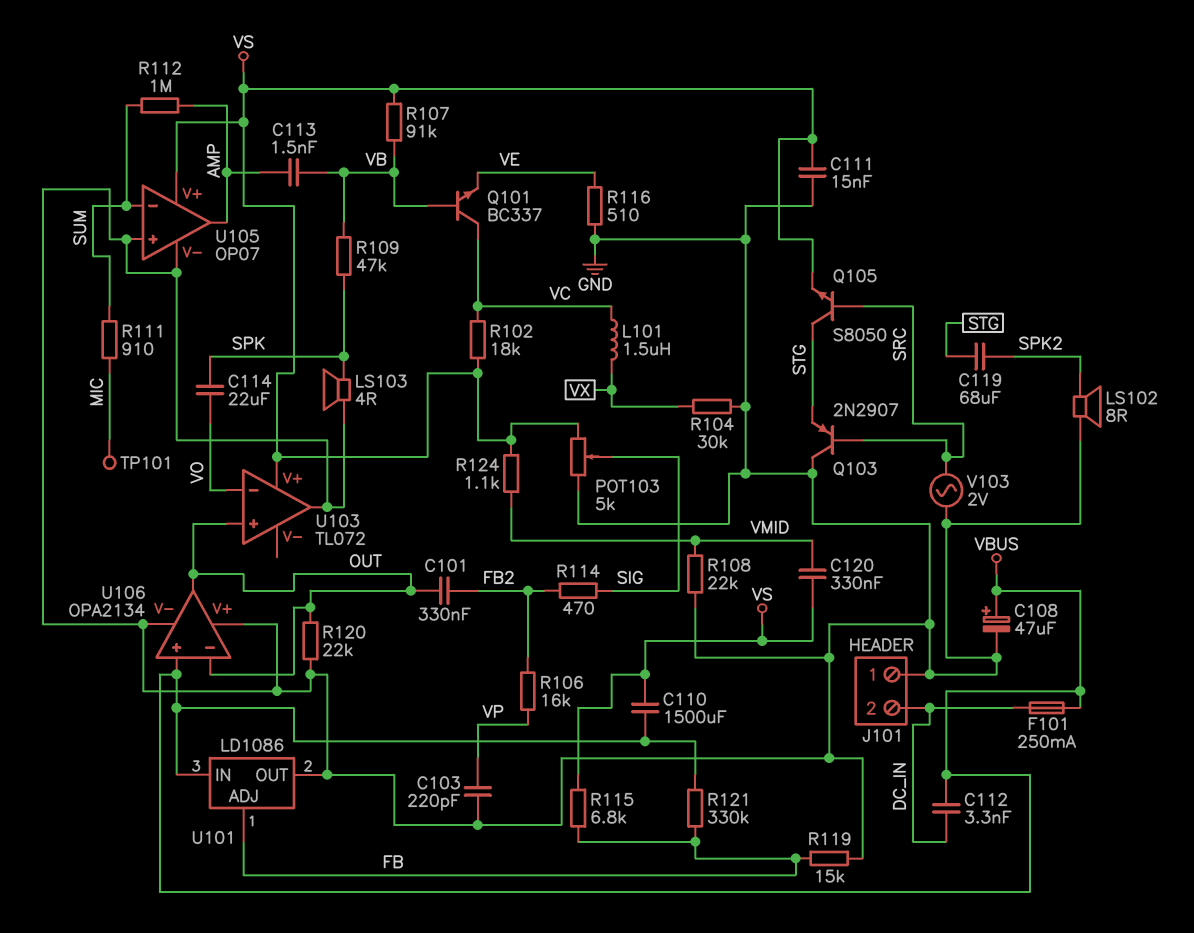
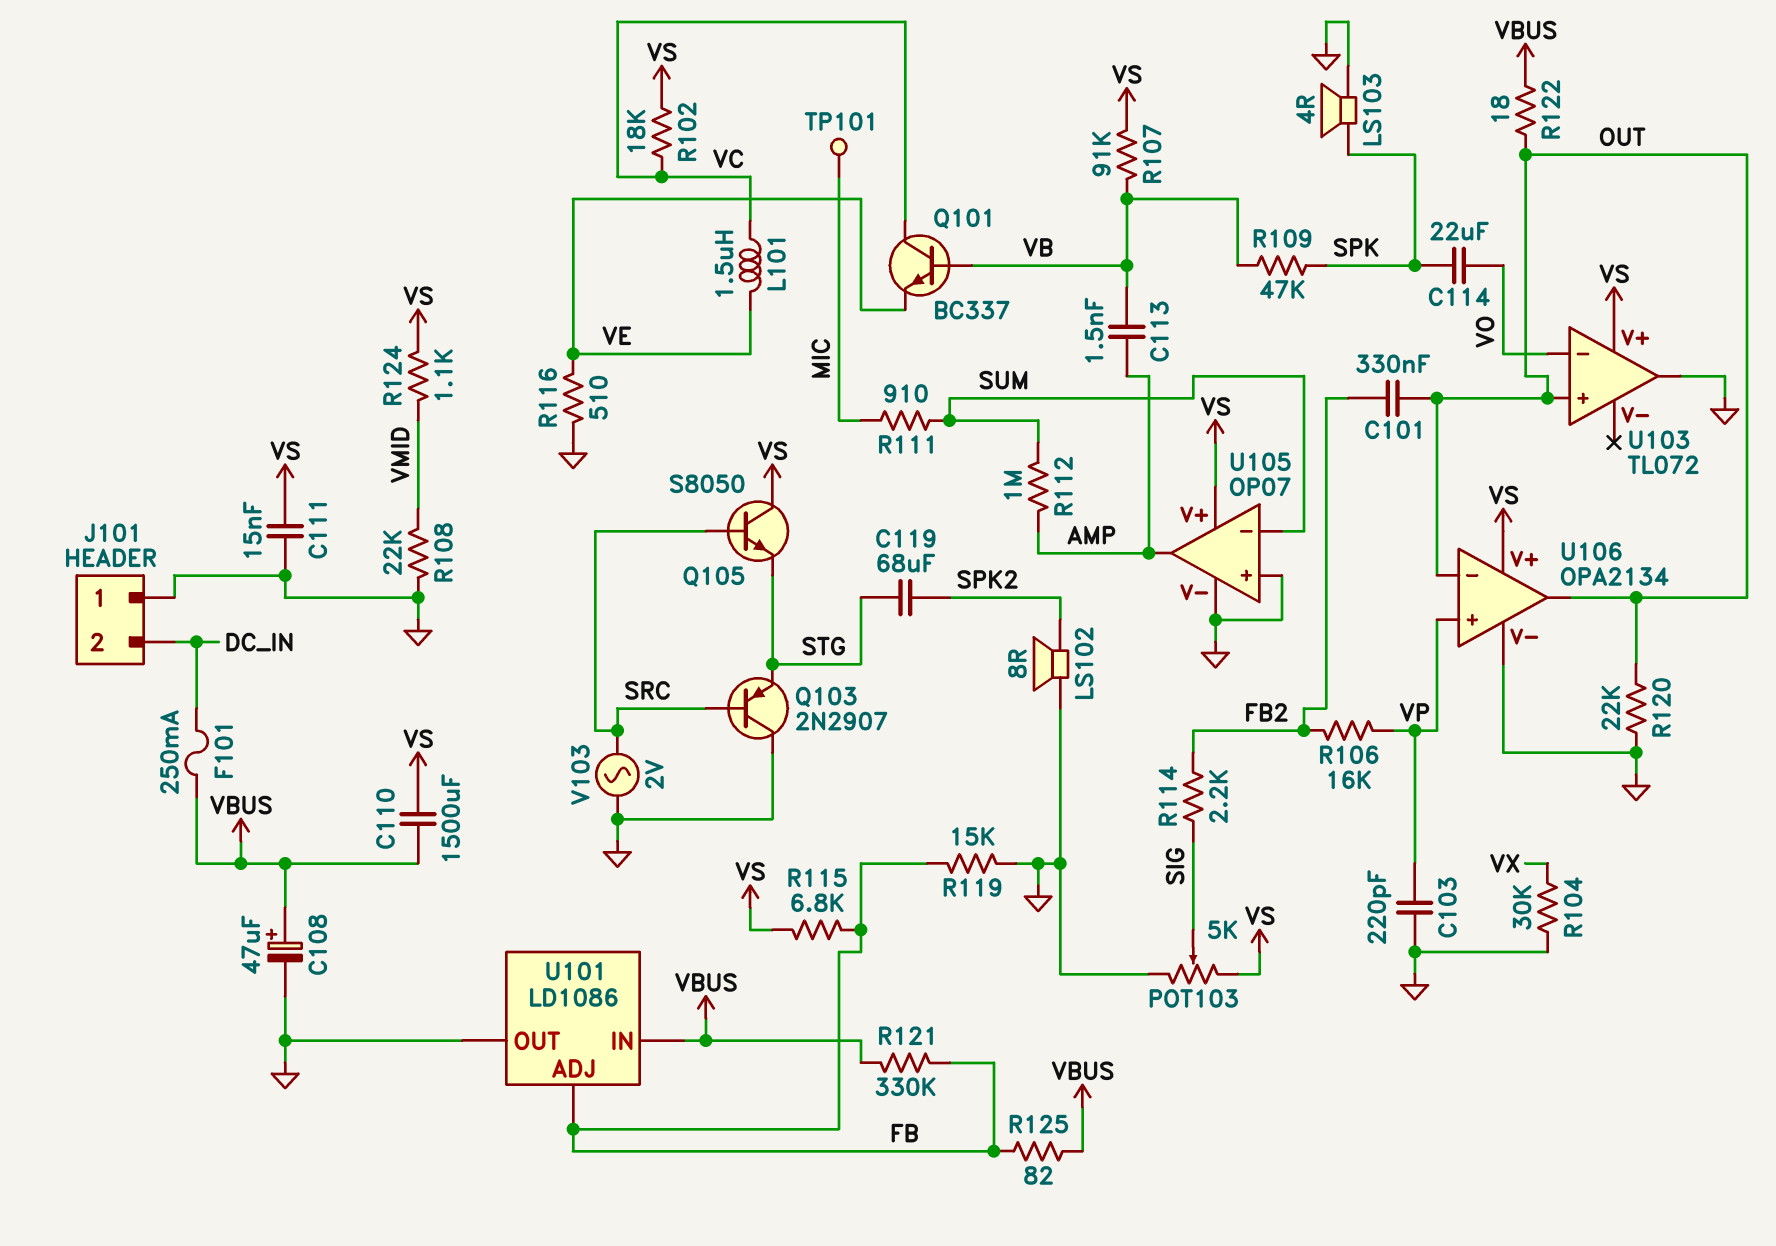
C112: 3.3nF (DC_IN, VBUS) -> none
C120: 330nF (VMID, VS) -> none
L101: 1.5uH (VC, VX) -> 1.5uH (VC, VE)
Q105: NPN S8050 (B SRC, C STG, E VS) -> NPN S8050 (B SRC, C VS, E STG)
R114: 470 (FB2, SIG) -> 2.2k (FB2, SIG)
R122: none -> 18 (OUT, VBUS)
R125: none -> 82 (FB, VBUS)
U106 pin V+: GND -> VS
U106 pin in+: VBUS -> VP

